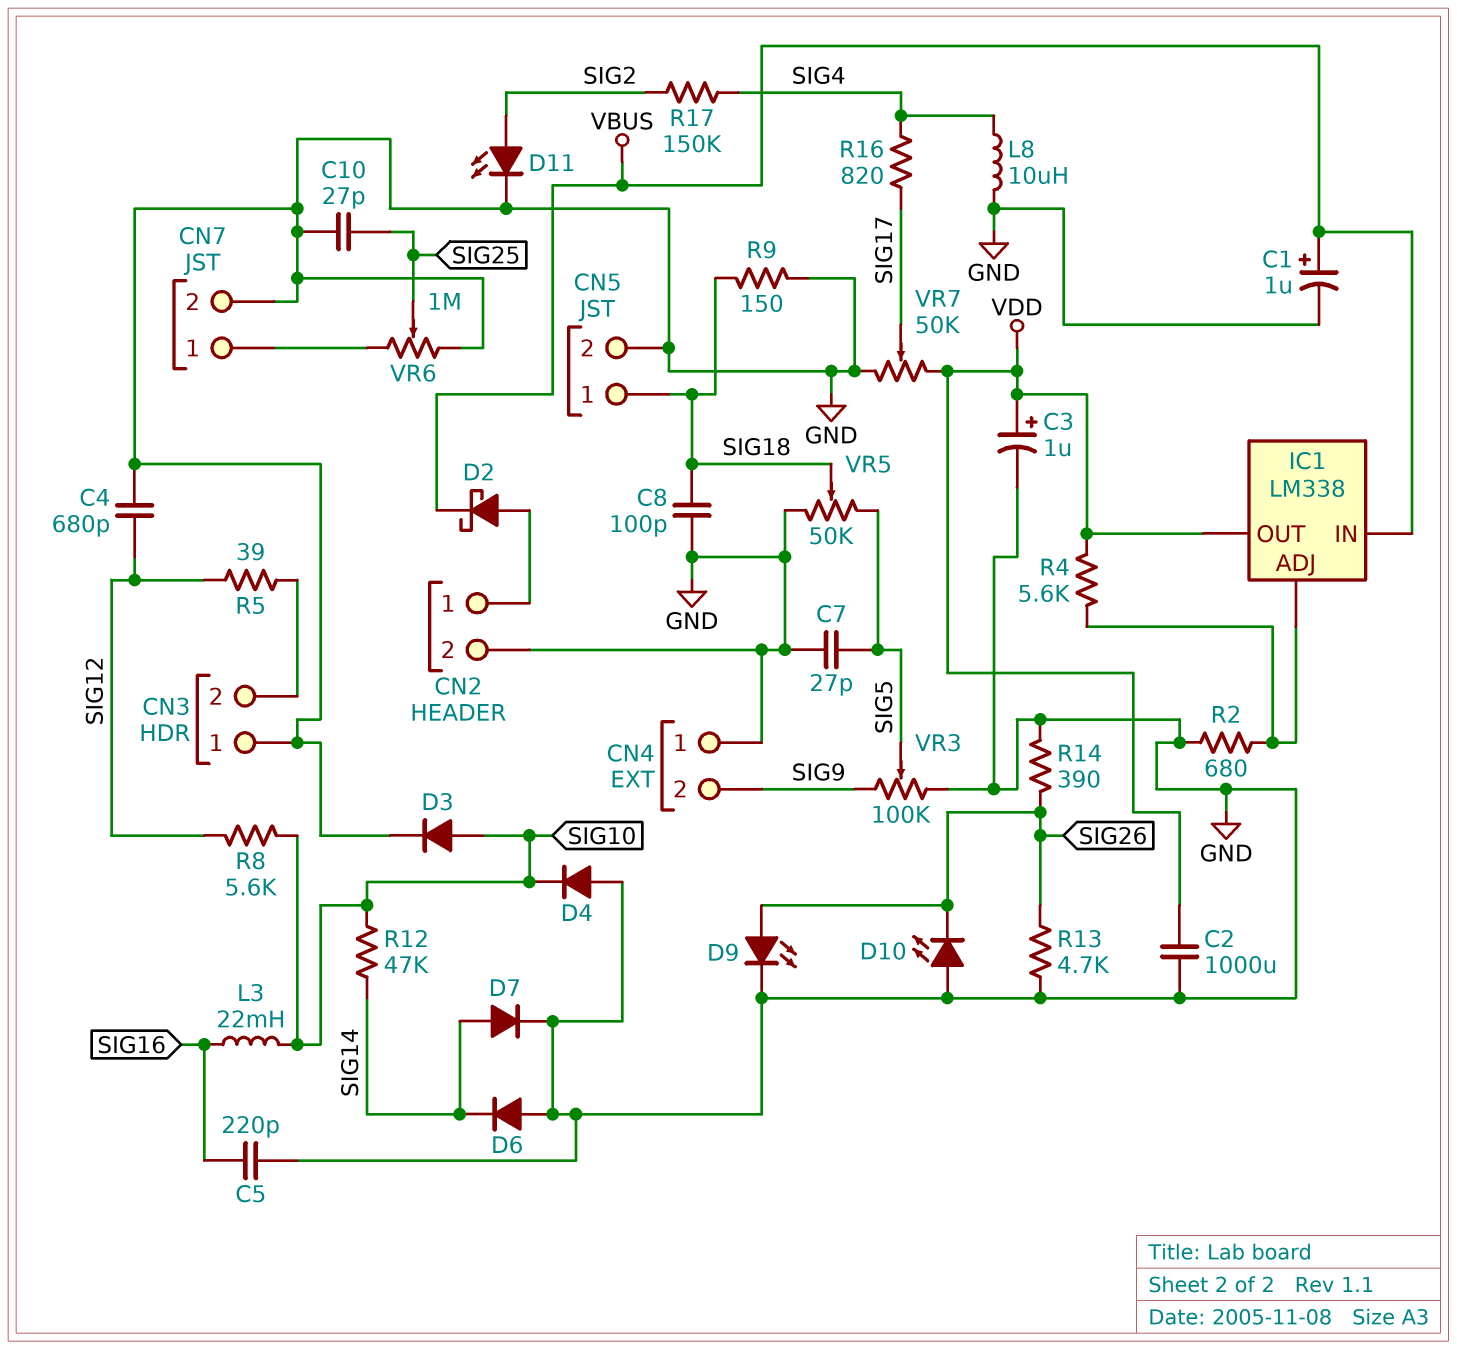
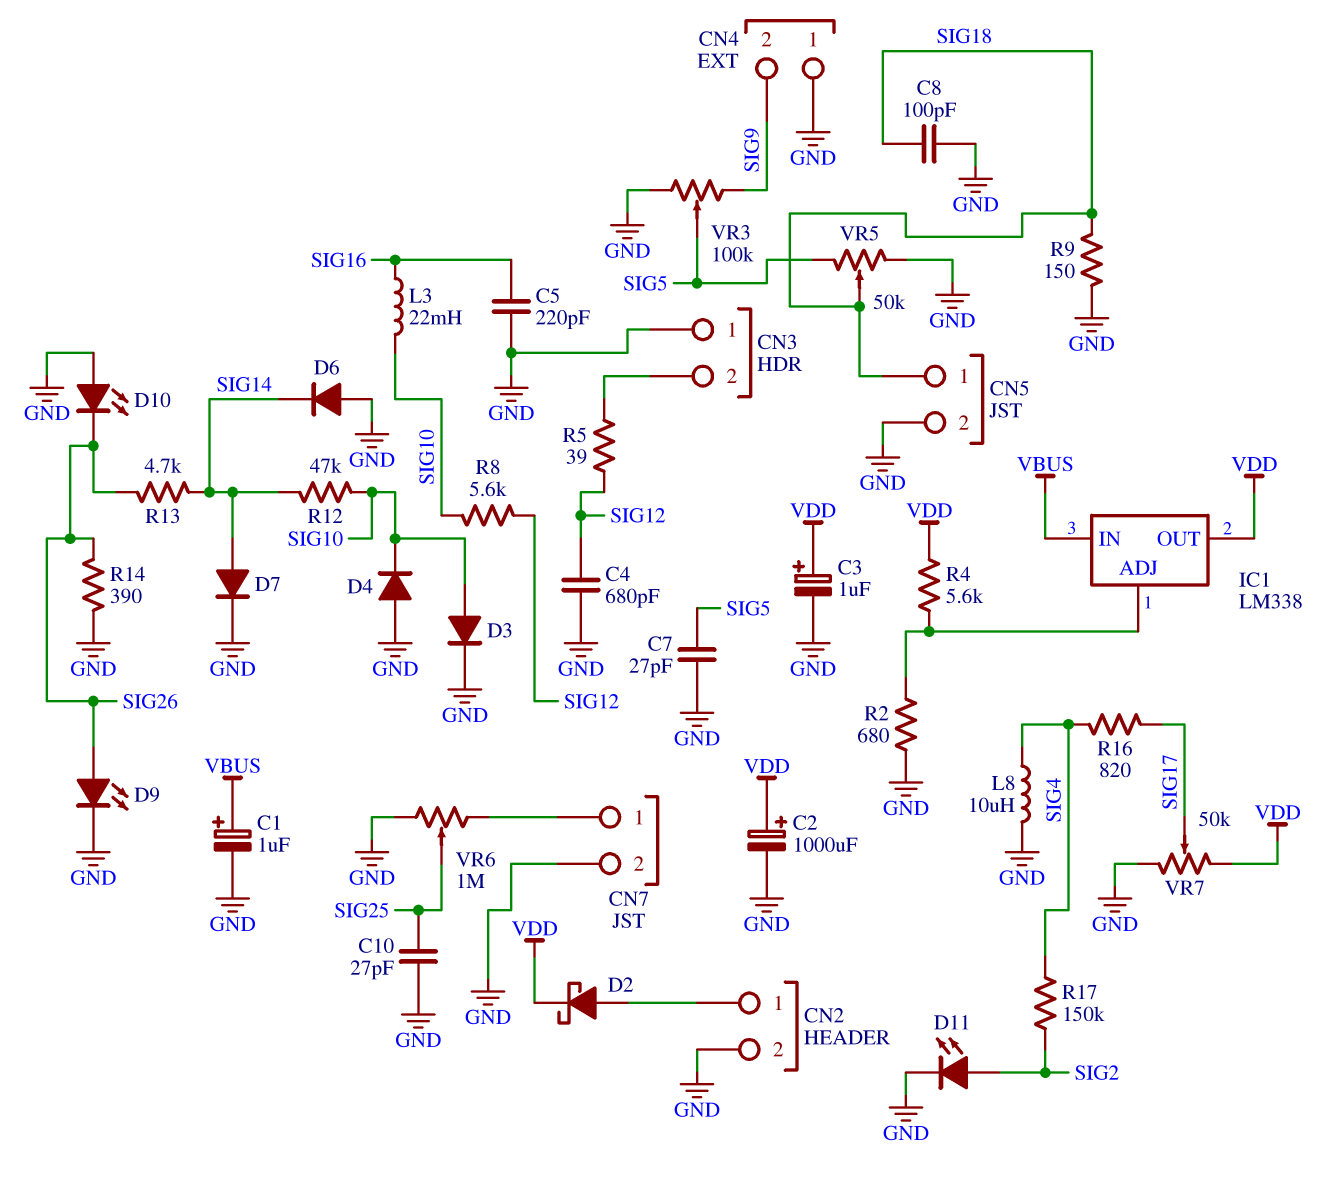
C2: 1000uF (GND, VDD) -> 1000uF (plus VDD, minus GND)
D2: schottky (A CN2/1, K VBUS) -> schottky (A CN2/1, K VDD)
R13: 4.7k (GND, SIG26) -> 4.7k (SIG14, SIG26)

